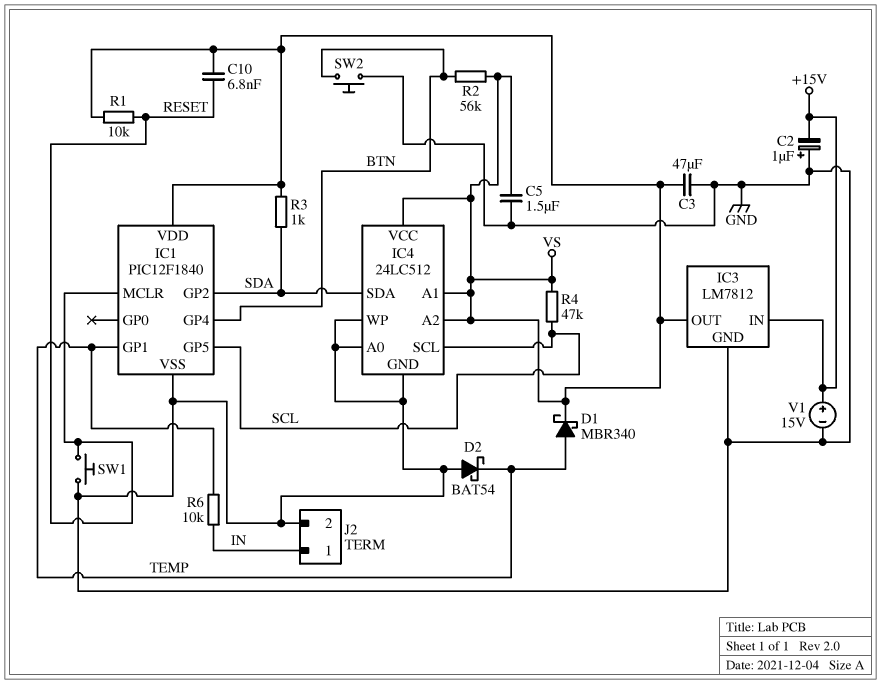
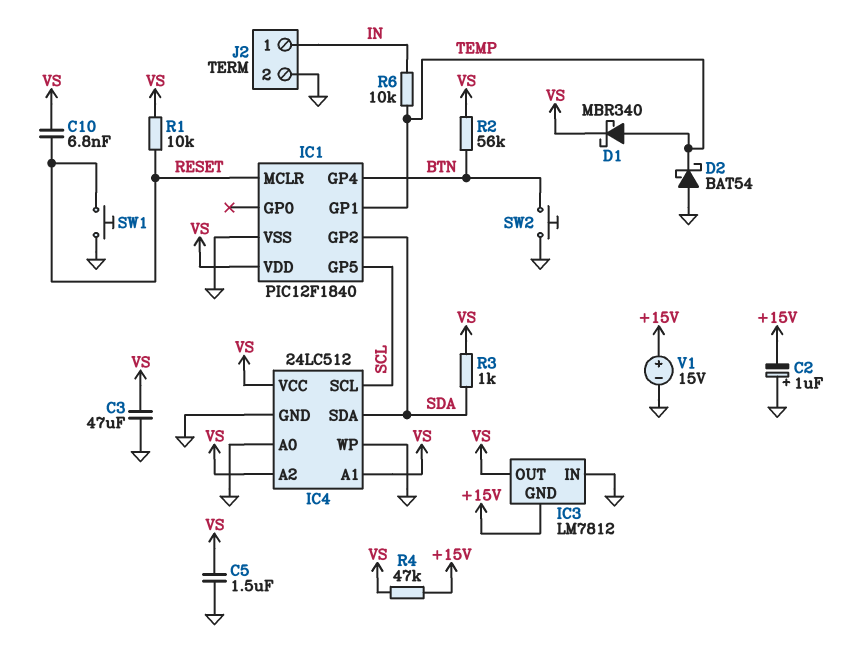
IC3 pin GND: GND -> +15V
IC3 pin IN: +15V -> GND
R4: 47k (SCL, VS) -> 47k (+15V, VS)

